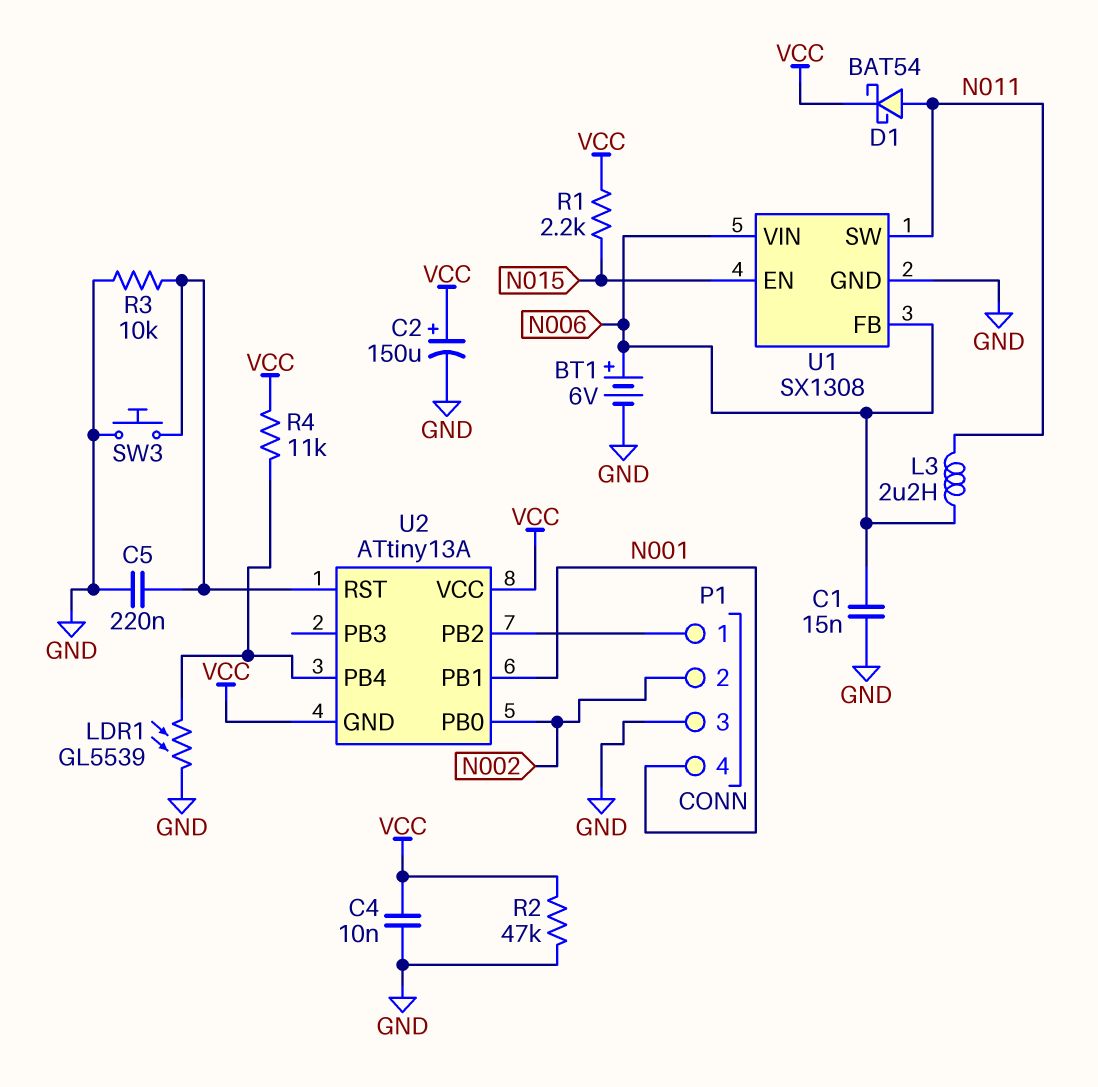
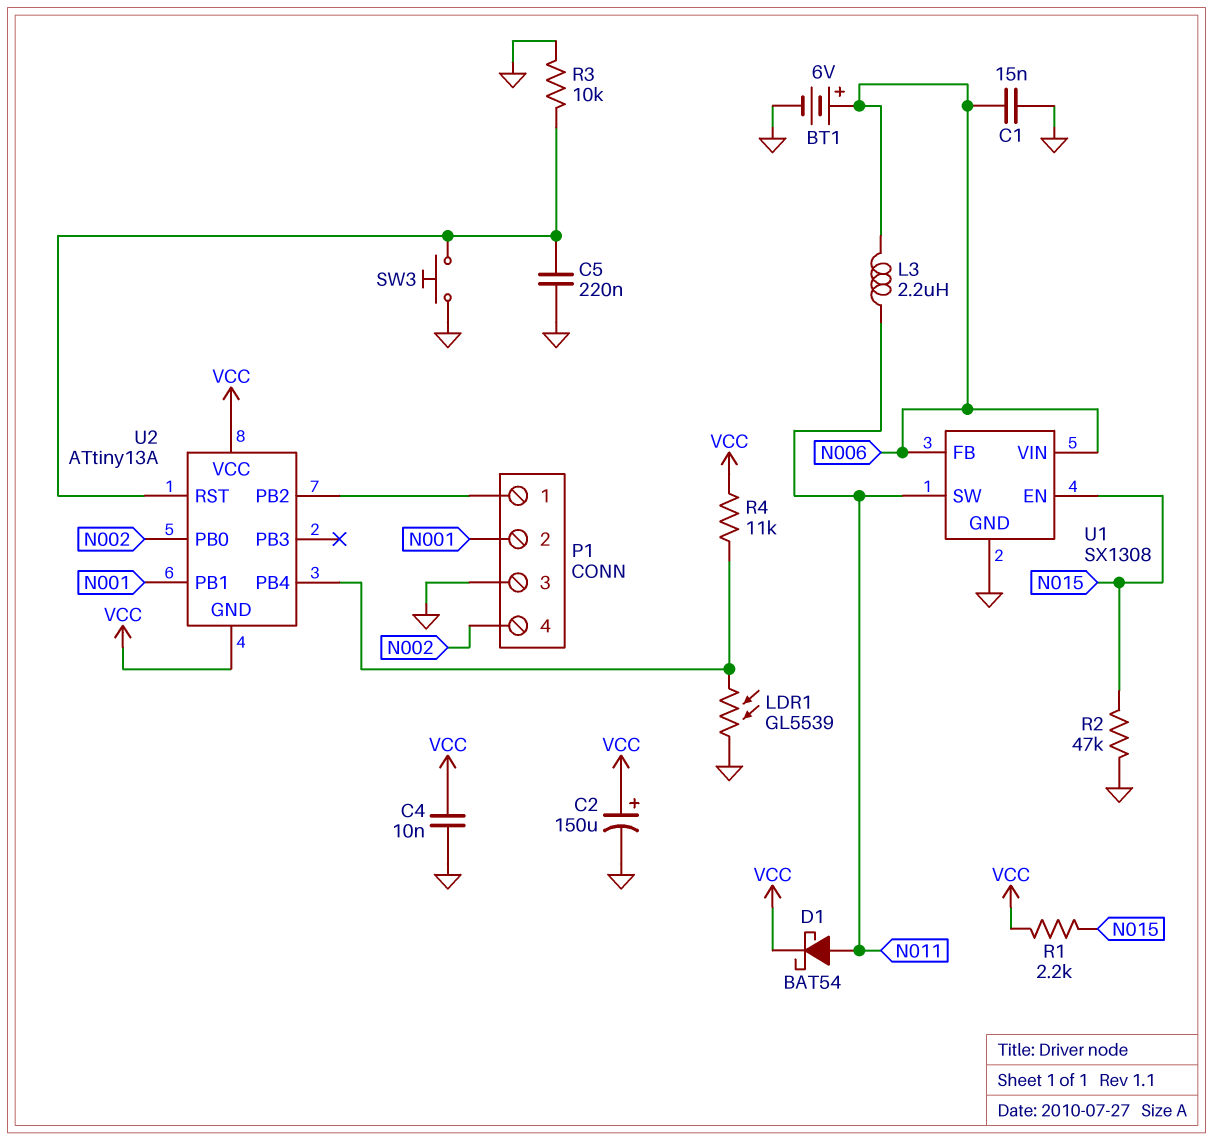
P1 pin 2: N002 -> N001
P1 pin 4: N001 -> N002
R2: 47k (GND, VCC) -> 47k (GND, N015)

